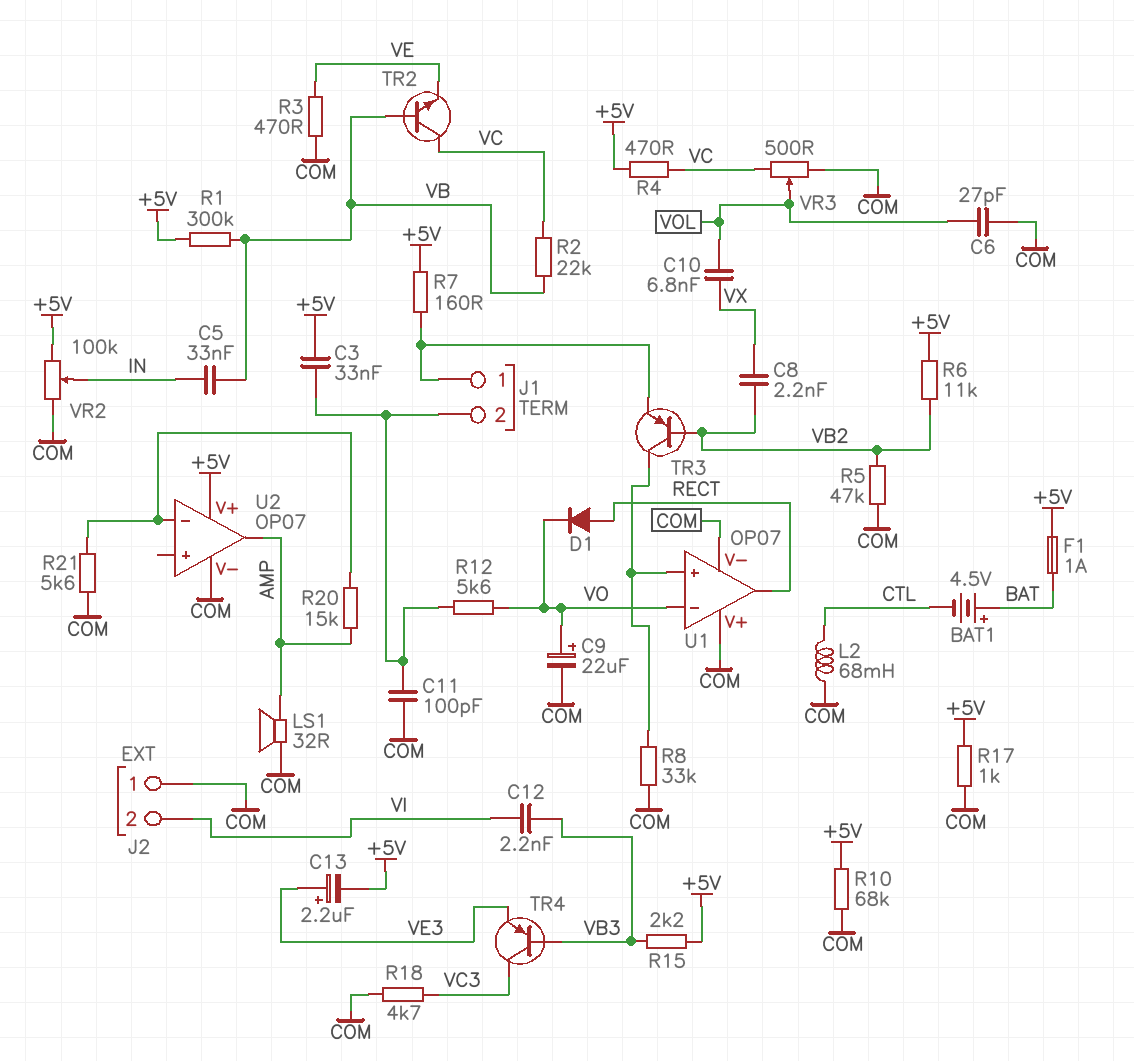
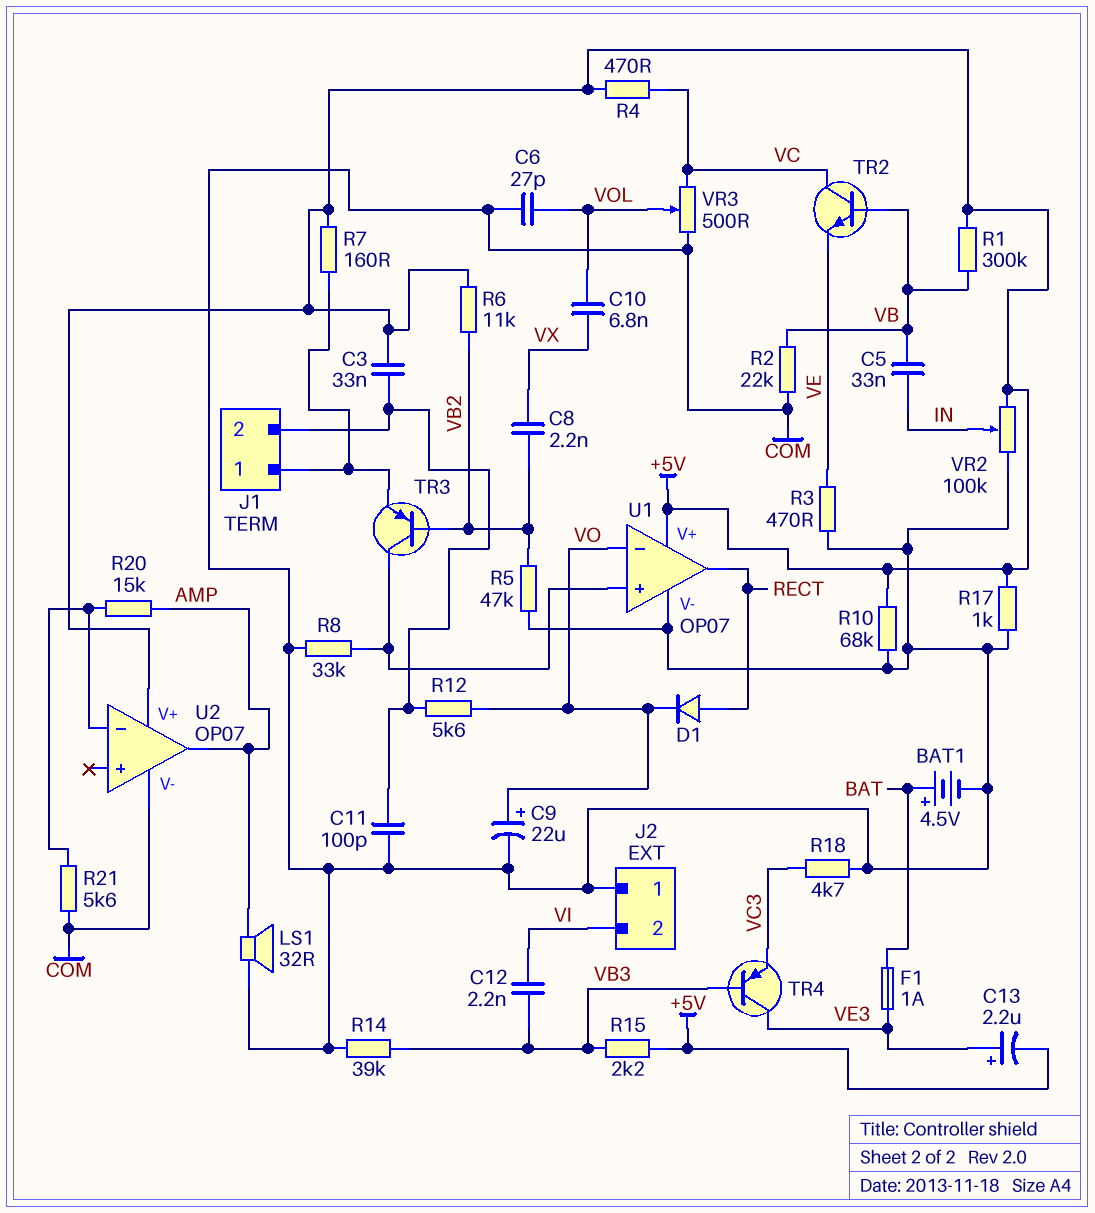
BAT1: 4.5V (plus BAT, minus CTL) -> 4.5V (plus BAT, minus COM)
F1: 1A (+5V, BAT) -> 1A (BAT, VE3)
L2: 68mH (COM, CTL) -> none
R2: 22k (VB, VC) -> 22k (COM, VB)
R14: none -> 39k (COM, VB3)
TR4: PNP (B VB3, C VC3, E VE3) -> PNP (B VB3, C VE3, E VC3)
U1 pin V+: COM -> +5V

